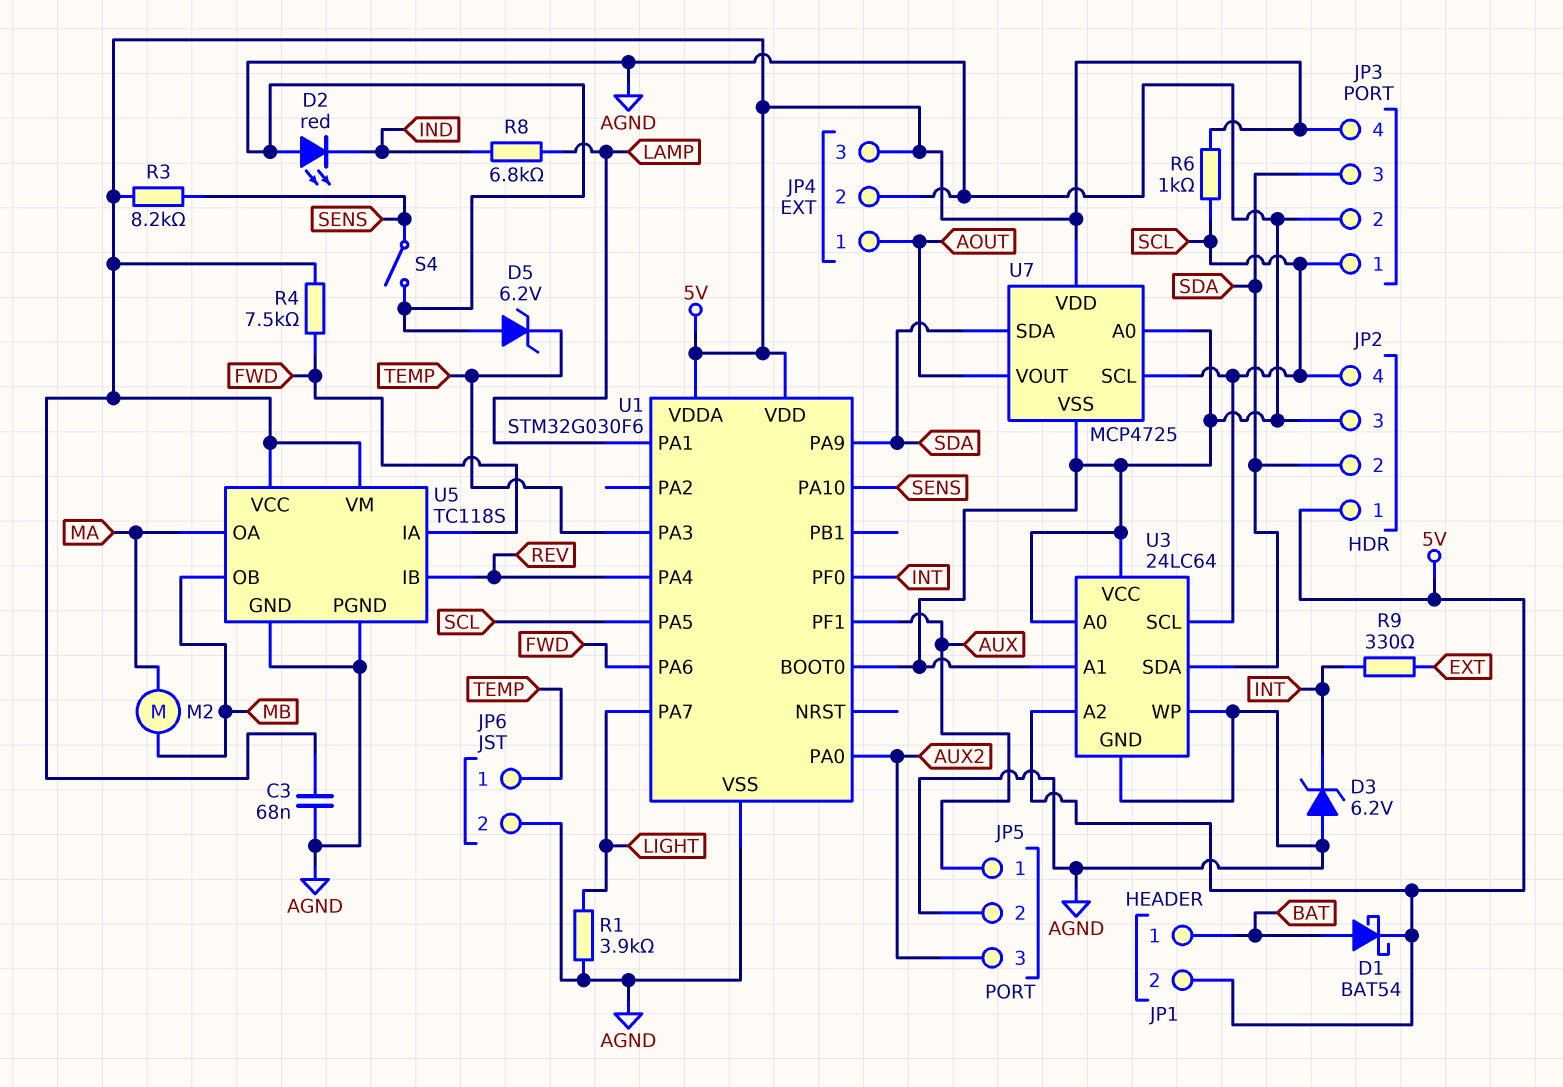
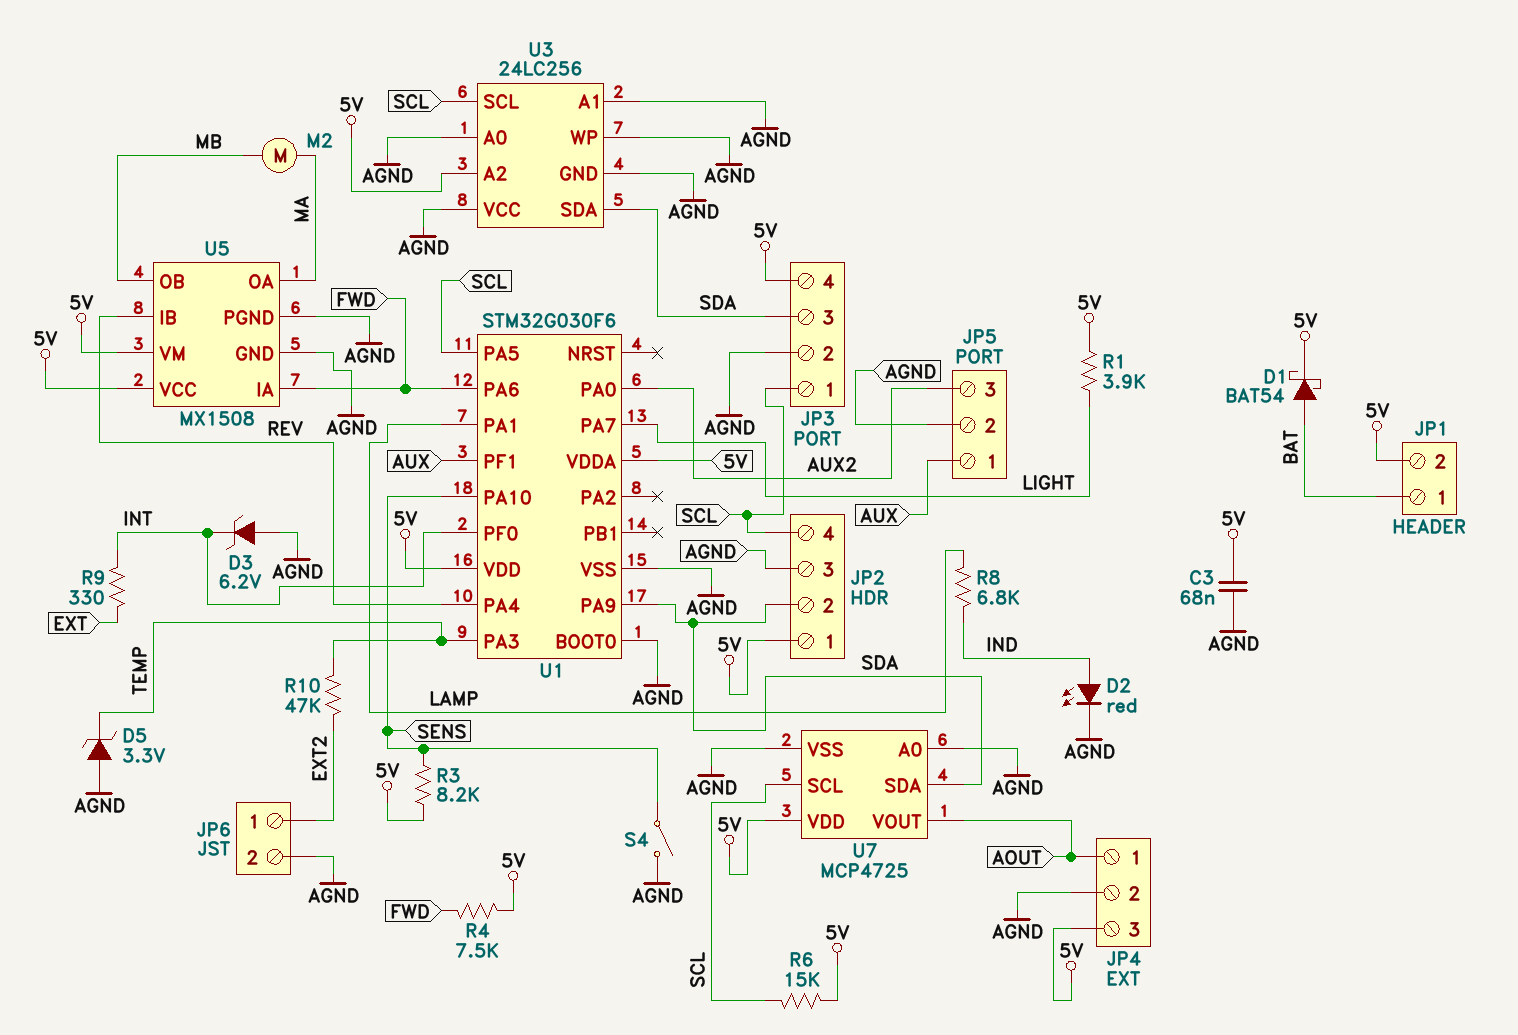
D2: LED red (A AGND, K IND) -> LED red (A IND, K AGND)
D5: zener 6.2V (A AGND, K TEMP) -> zener 3.3V (A AGND, K TEMP)
JP6 pin 1: TEMP -> EXT2
R1: 3.9k (AGND, LIGHT) -> 3.9k (5V, LIGHT)
R6: 1k (5V, SCL) -> 15k (5V, SCL)
R10: none -> 47k (EXT2, TEMP)
U3: 24LC64 -> 24LC256
U5: TC118S -> MX1508

